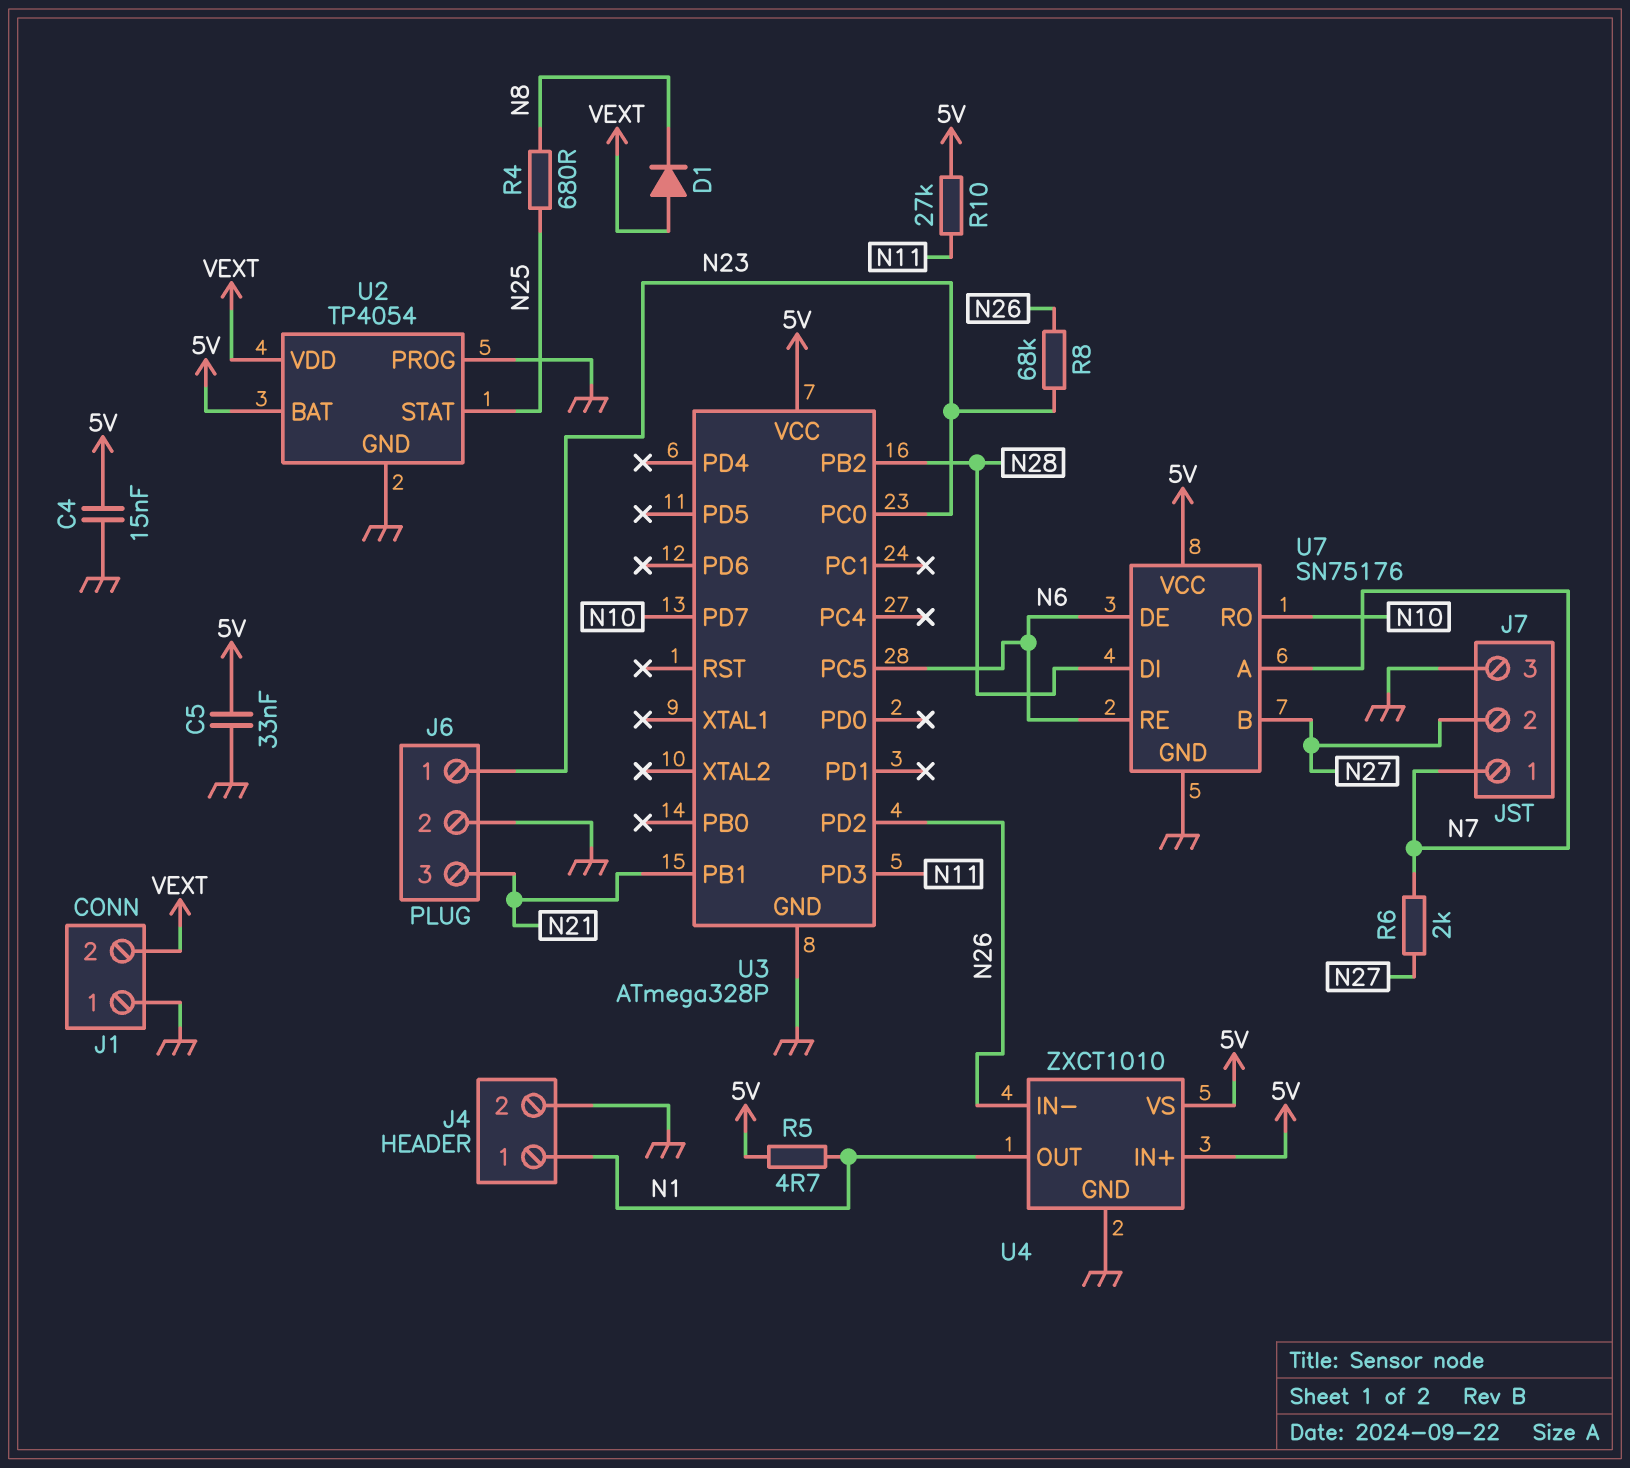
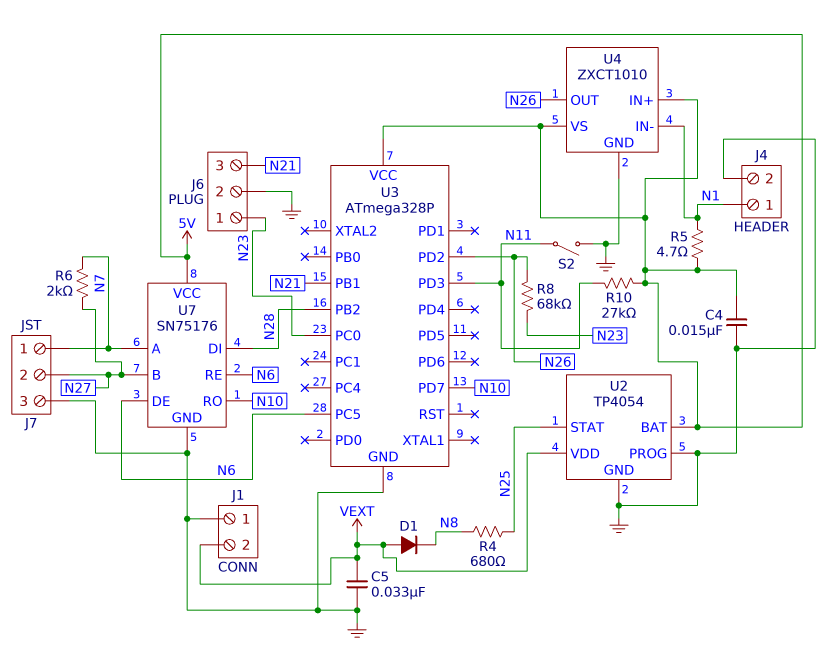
C5: 33nF (5V, GND) -> 33nF (GND, VEXT)
S2: none -> switch (GND, N11)
U4 pin IN-: N26 -> N1
U4 pin OUT: N1 -> N26

